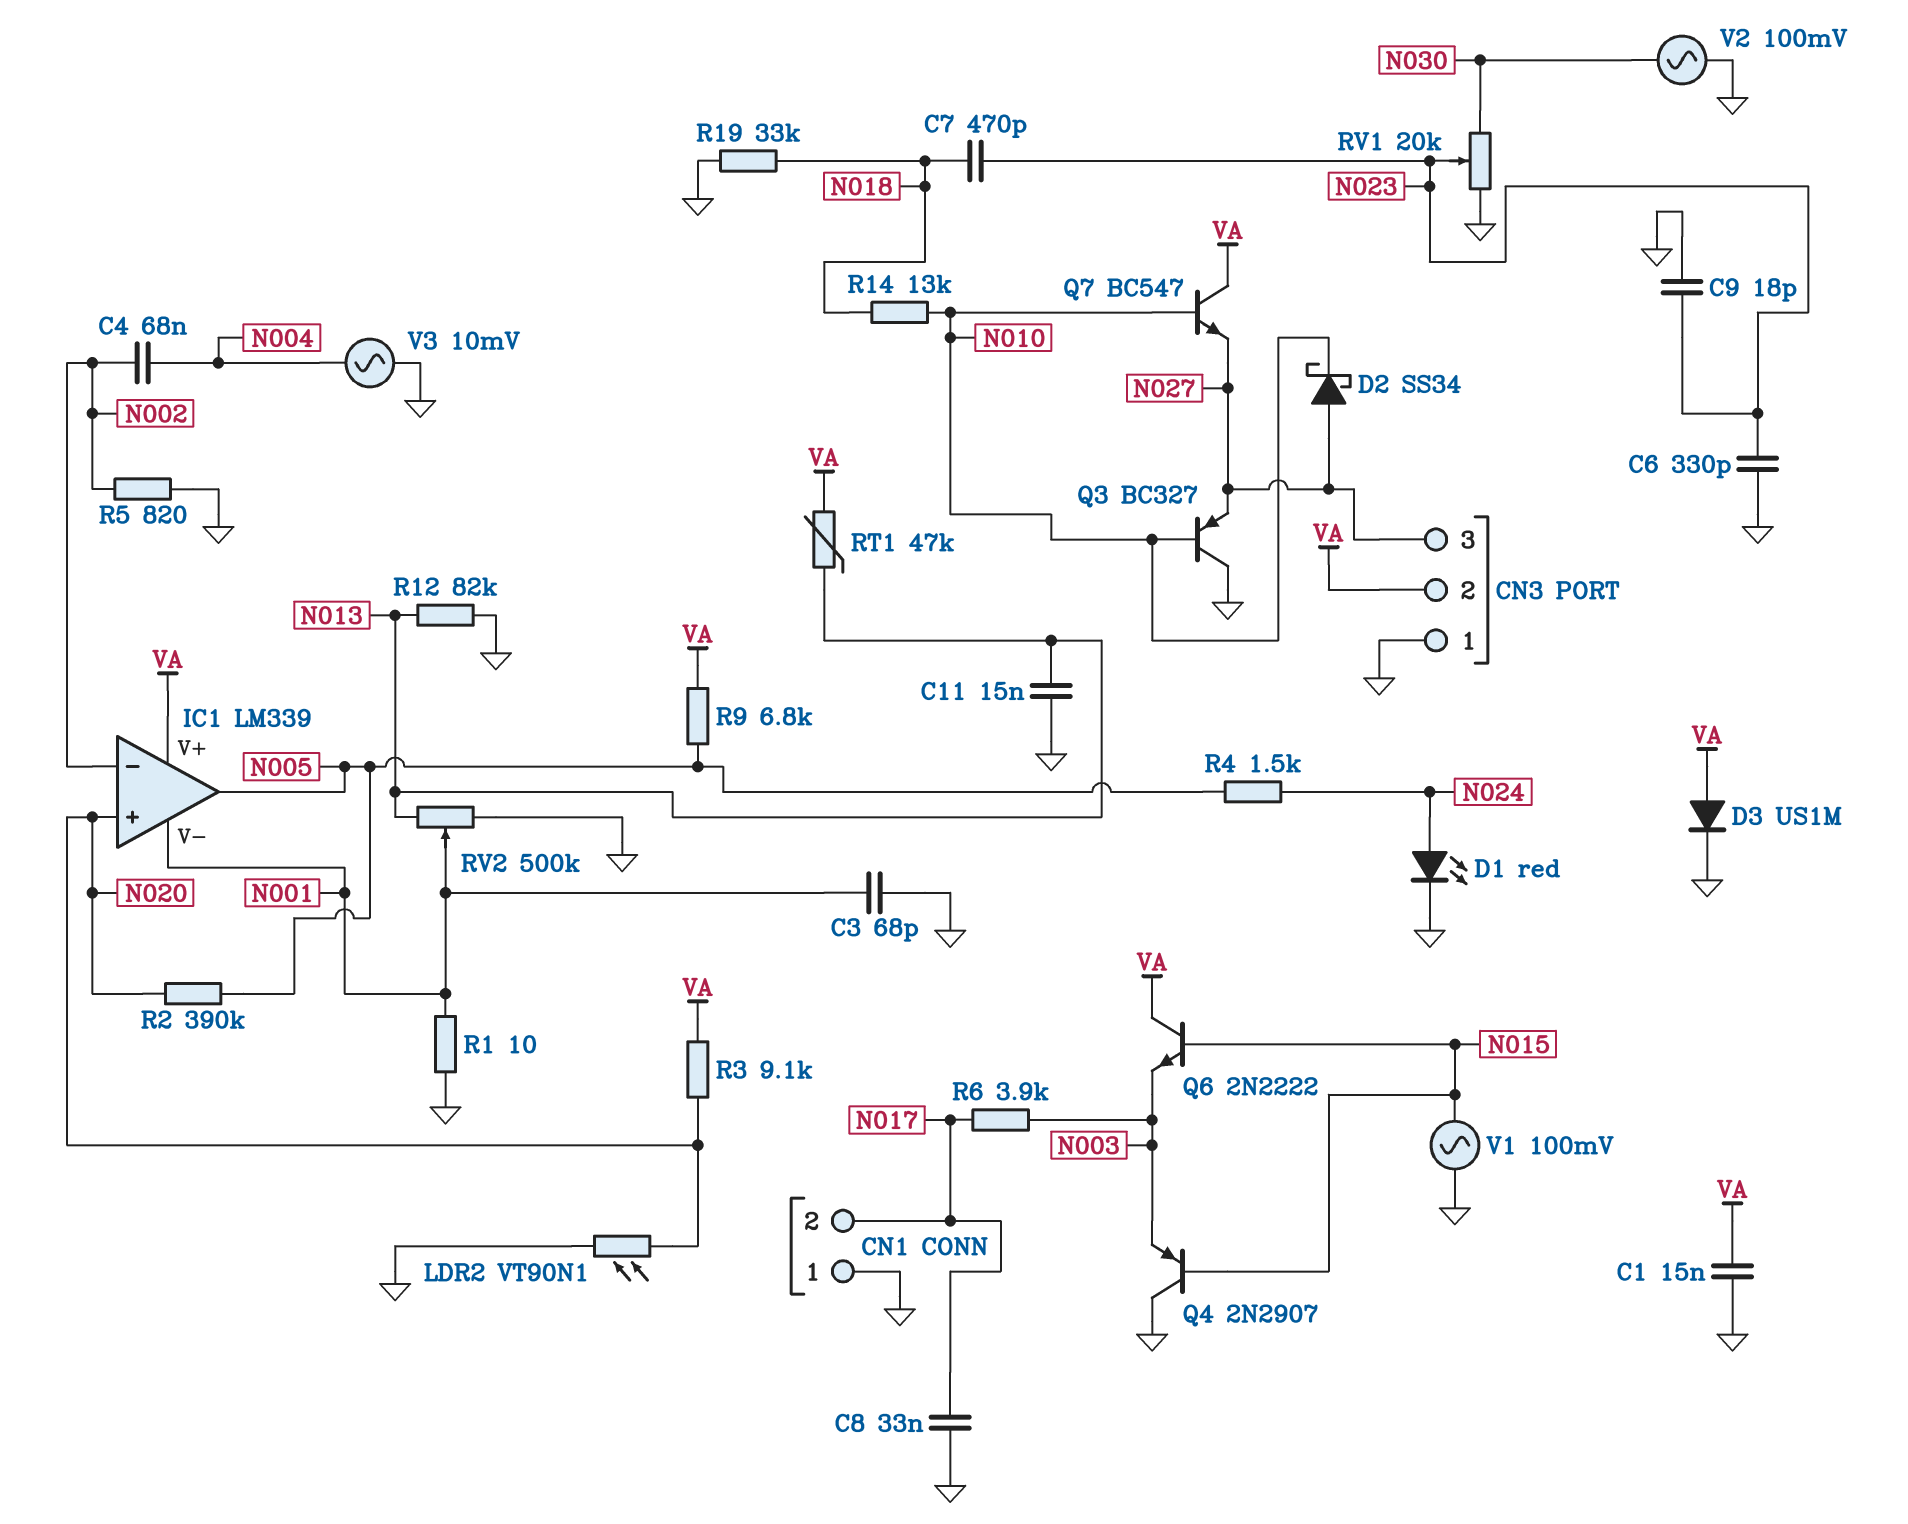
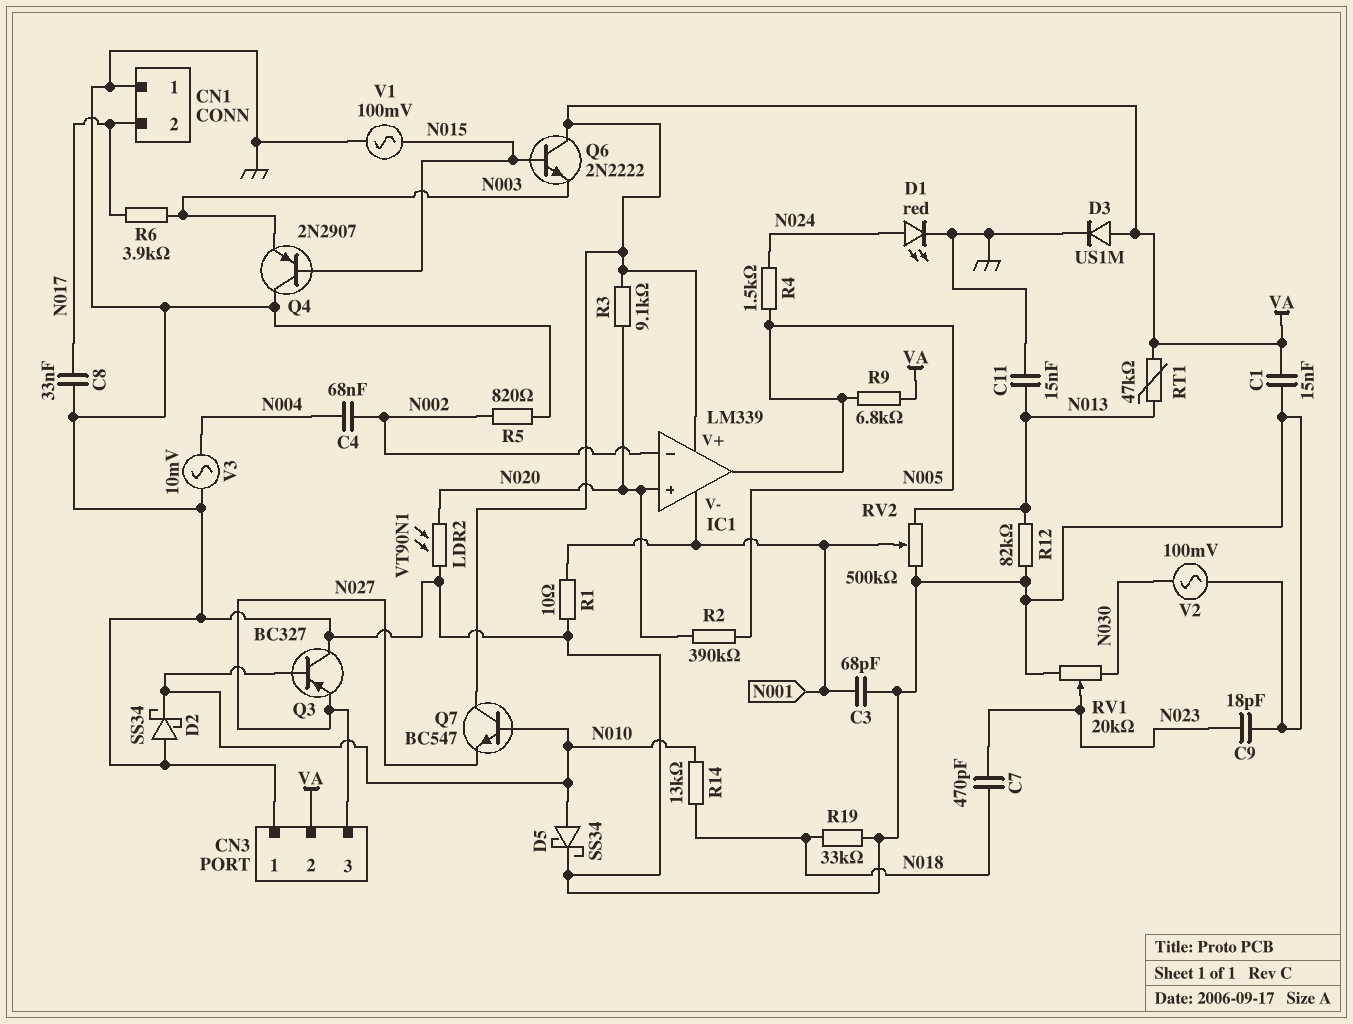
C6: 330pF (GND, N023) -> none
D2: schottky SS34 (A N027, K N010) -> schottky SS34 (A GND, K N010)
D5: none -> schottky SS34 (A N010, K GND)

